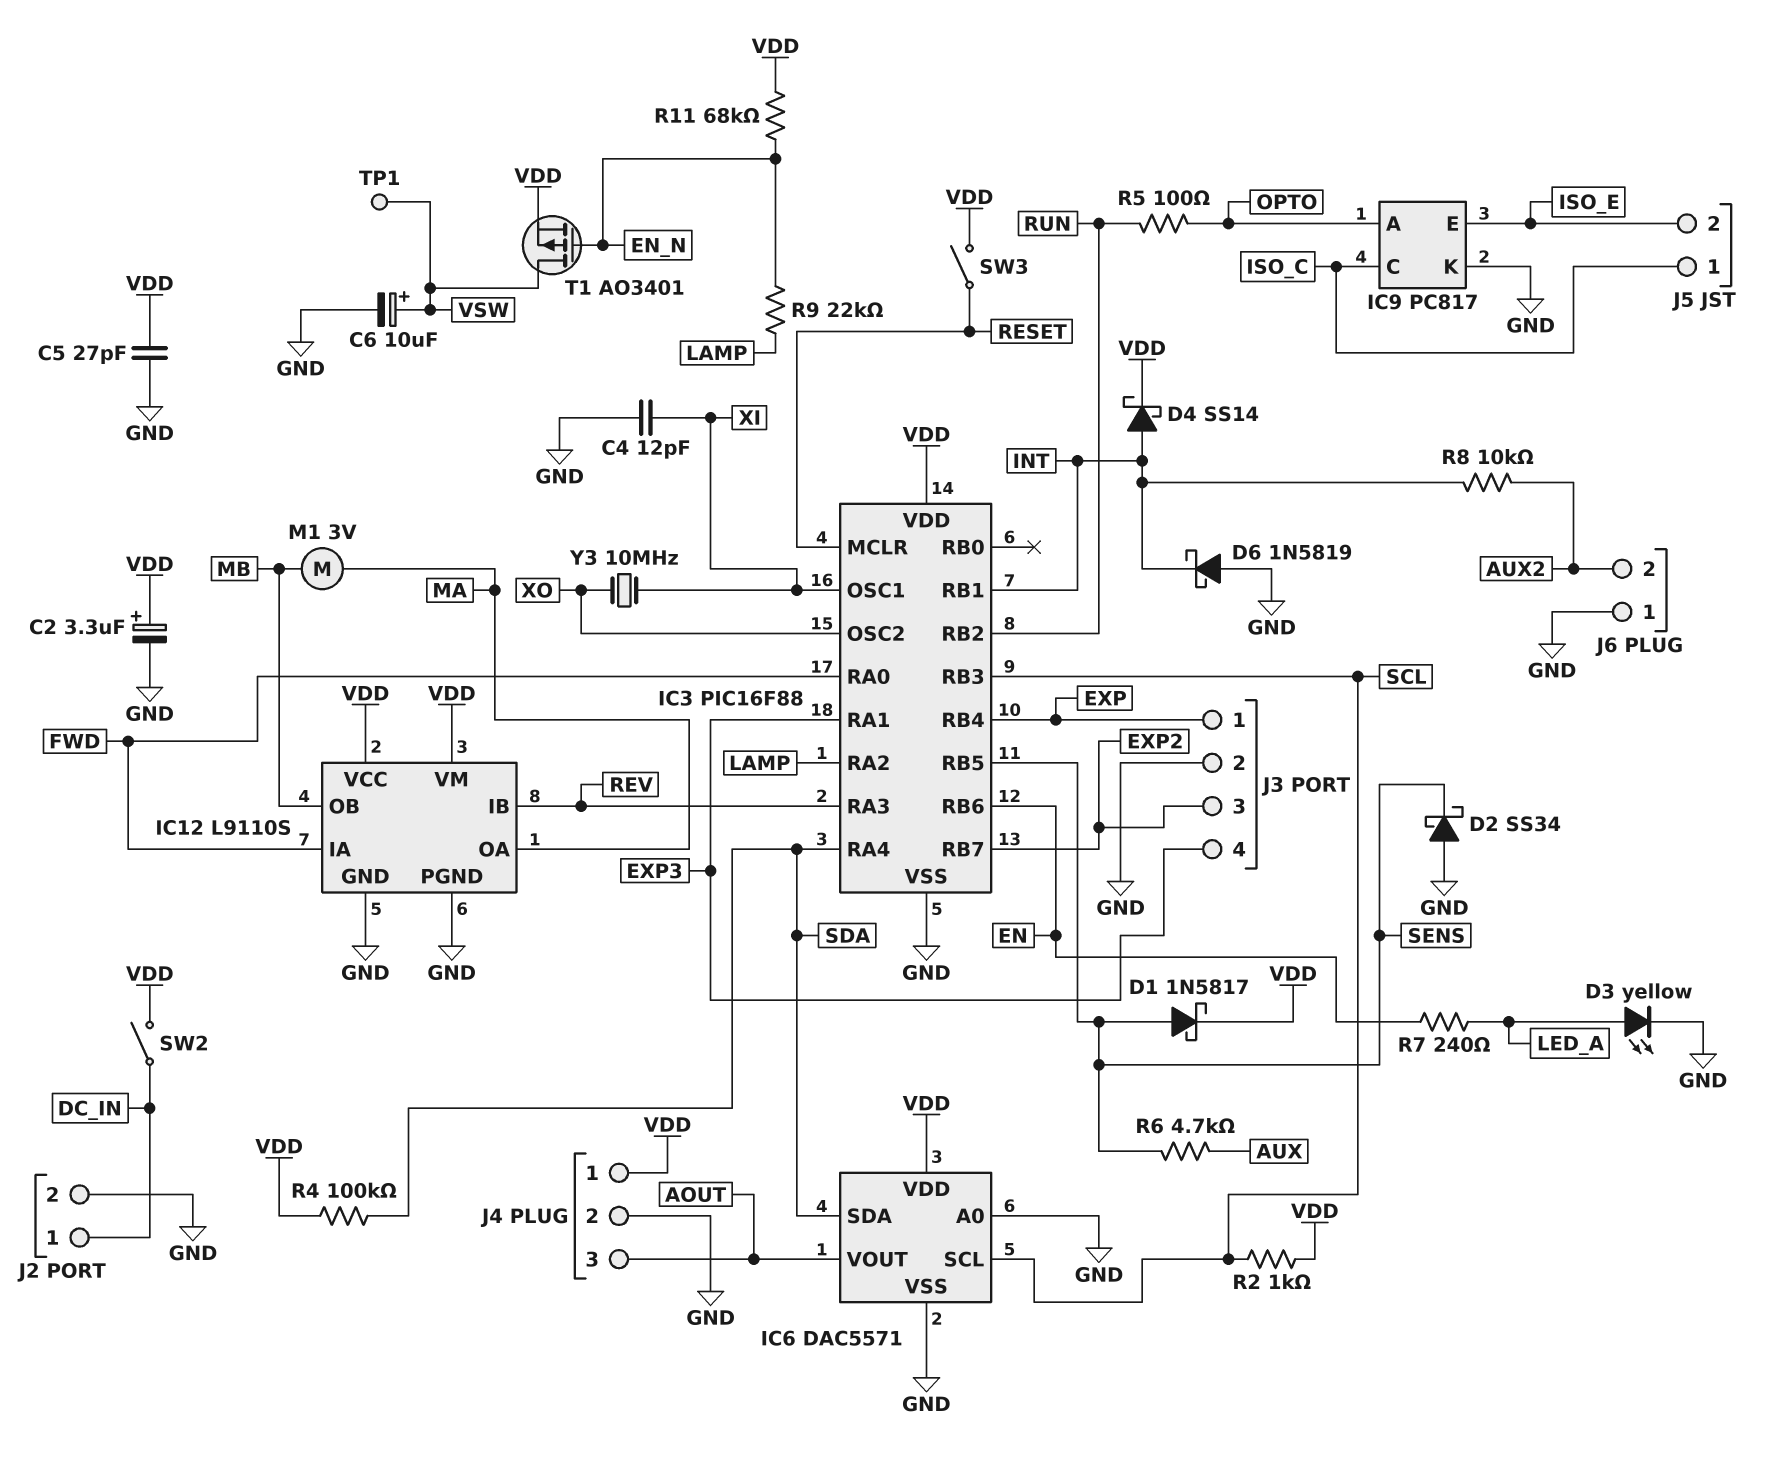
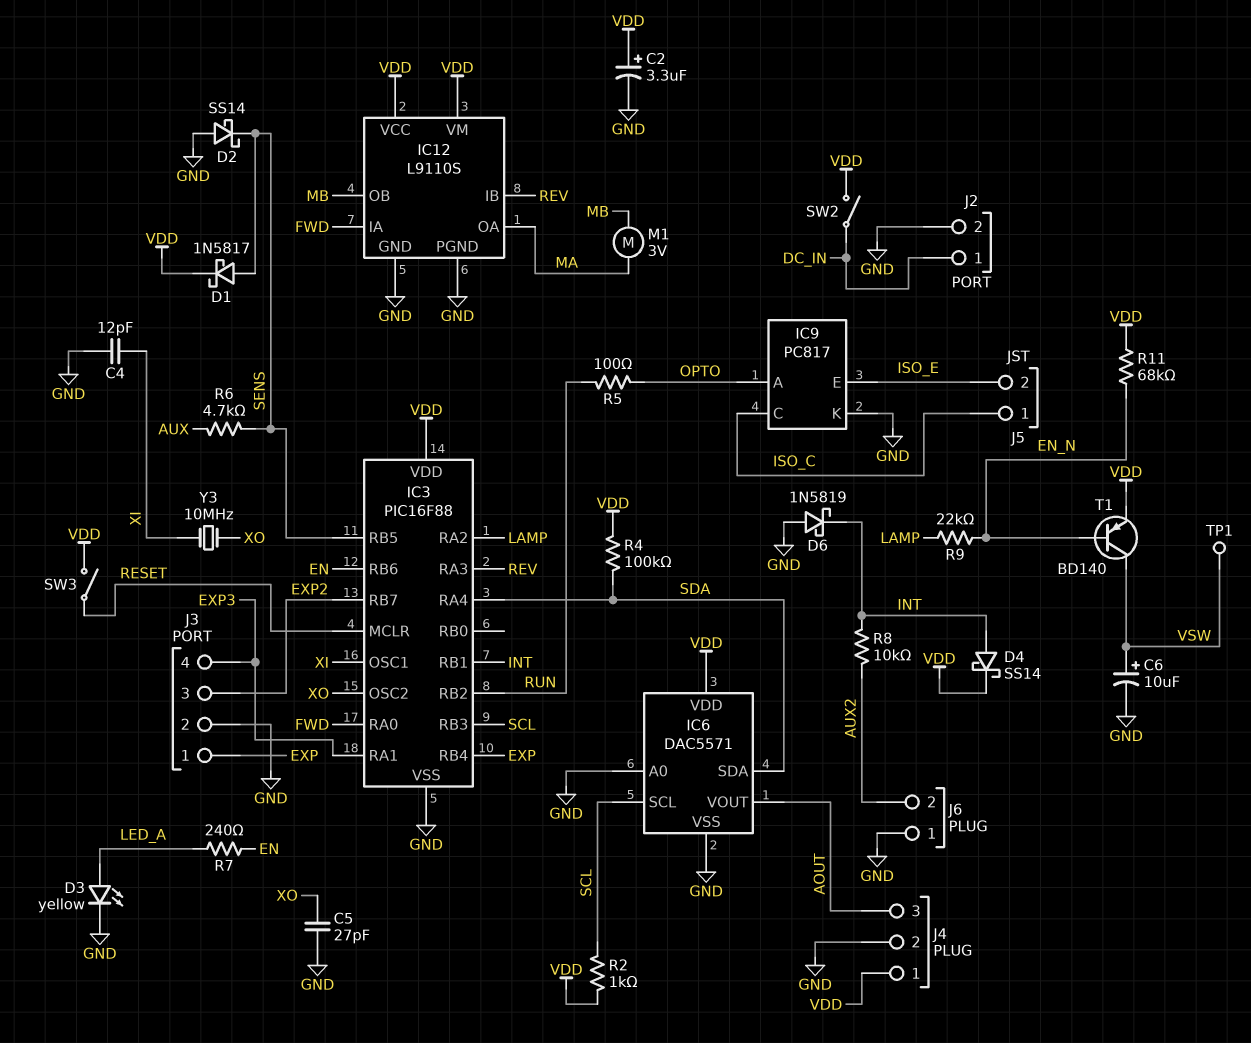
C5: 27pF (GND, VDD) -> 27pF (GND, XO)
D2: schottky SS34 (A GND, K SENS) -> schottky SS14 (A GND, K SENS)
T1: PMOS AO3401 (G EN_N, D VSW, S VDD) -> PNP BD140 (B EN_N, C VSW, E VDD)

